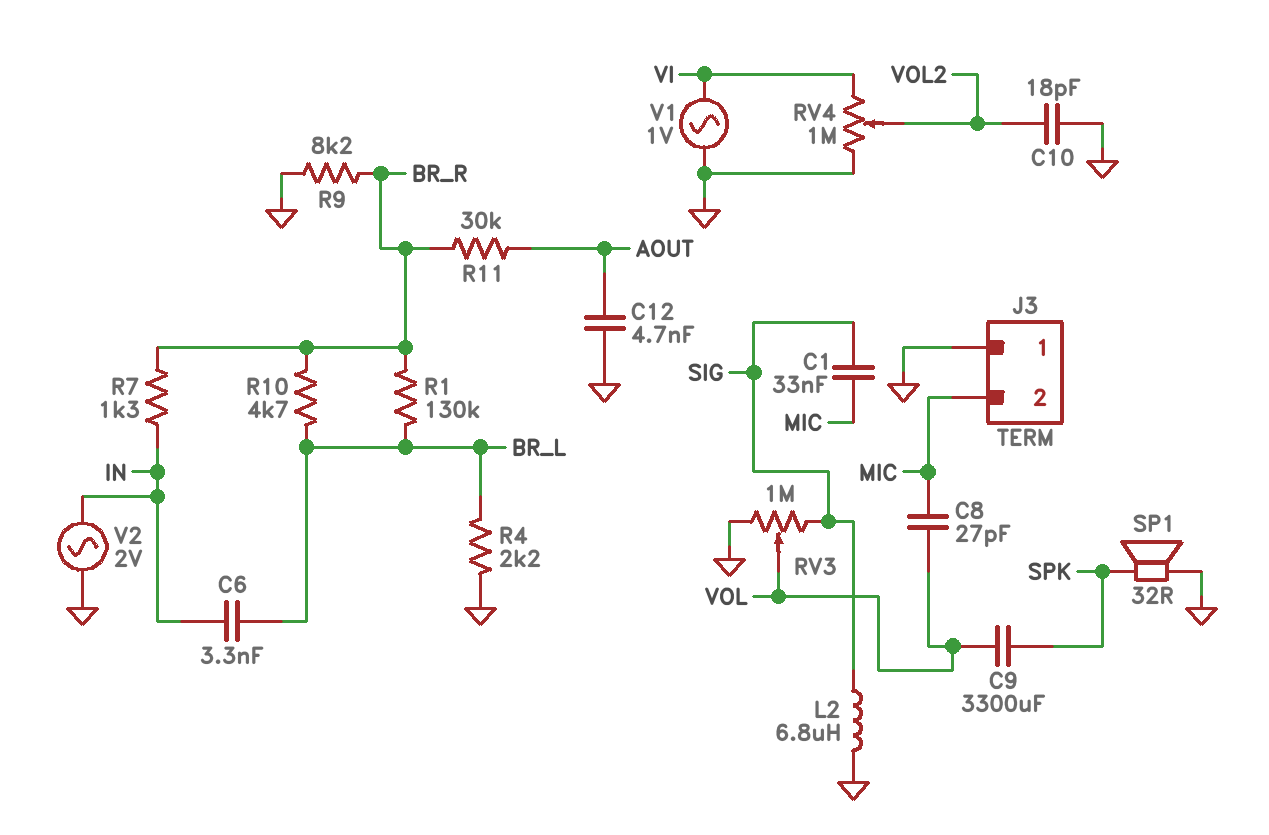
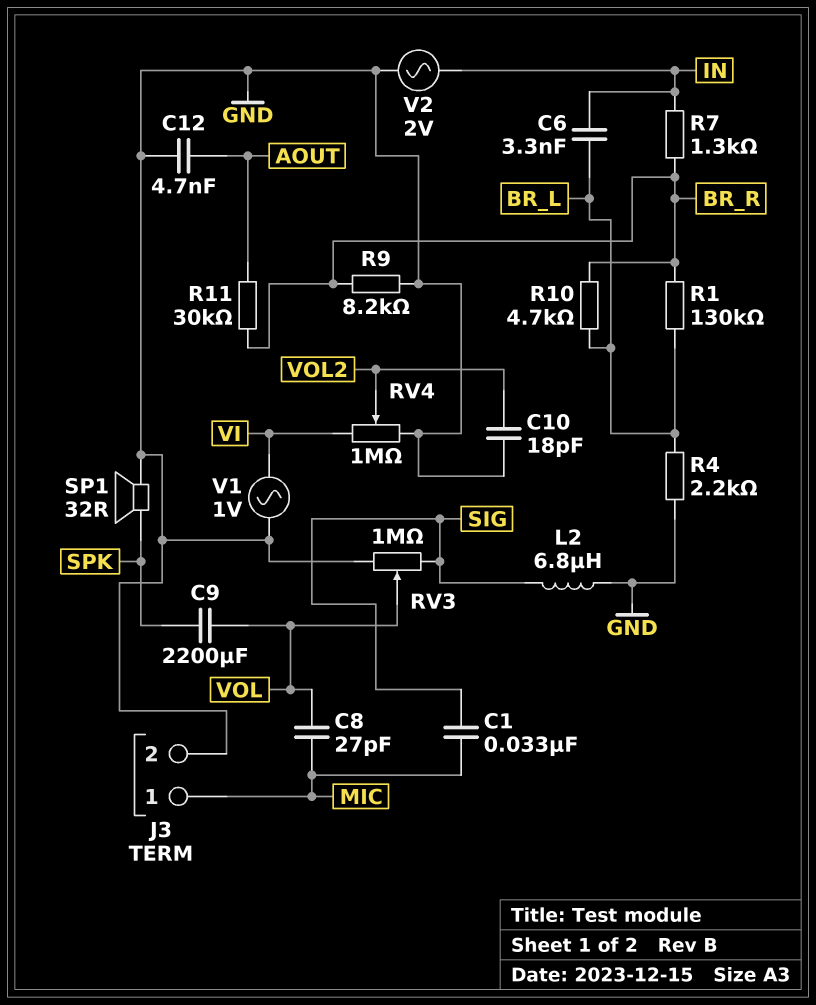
C9: 3300uF (SPK, VOL) -> 2200uF (SPK, VOL)
J3 pin 1: GND -> MIC
J3 pin 2: MIC -> GND

